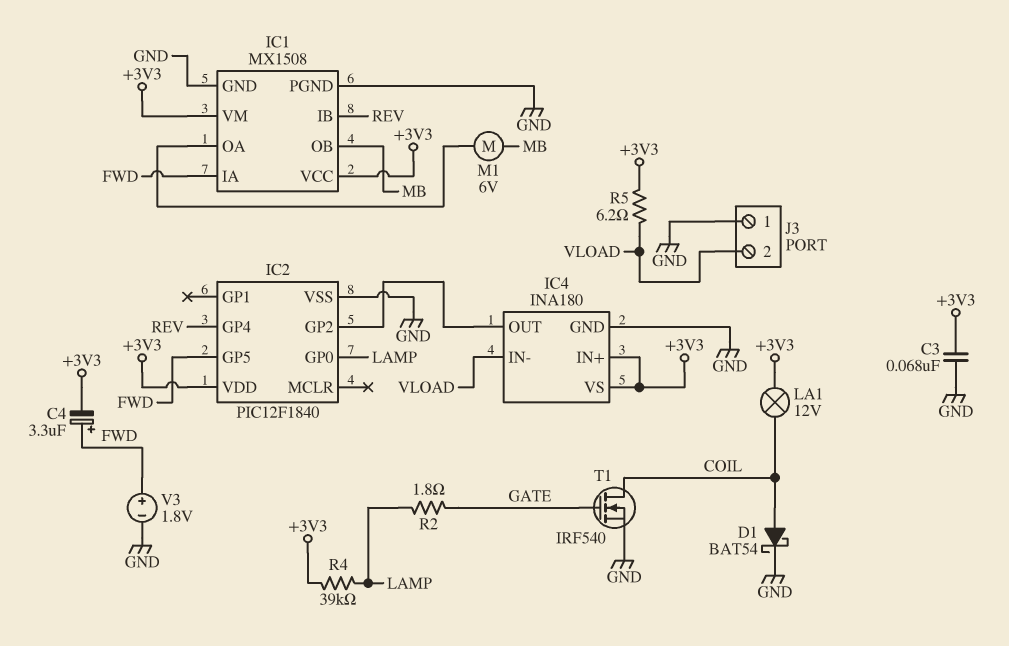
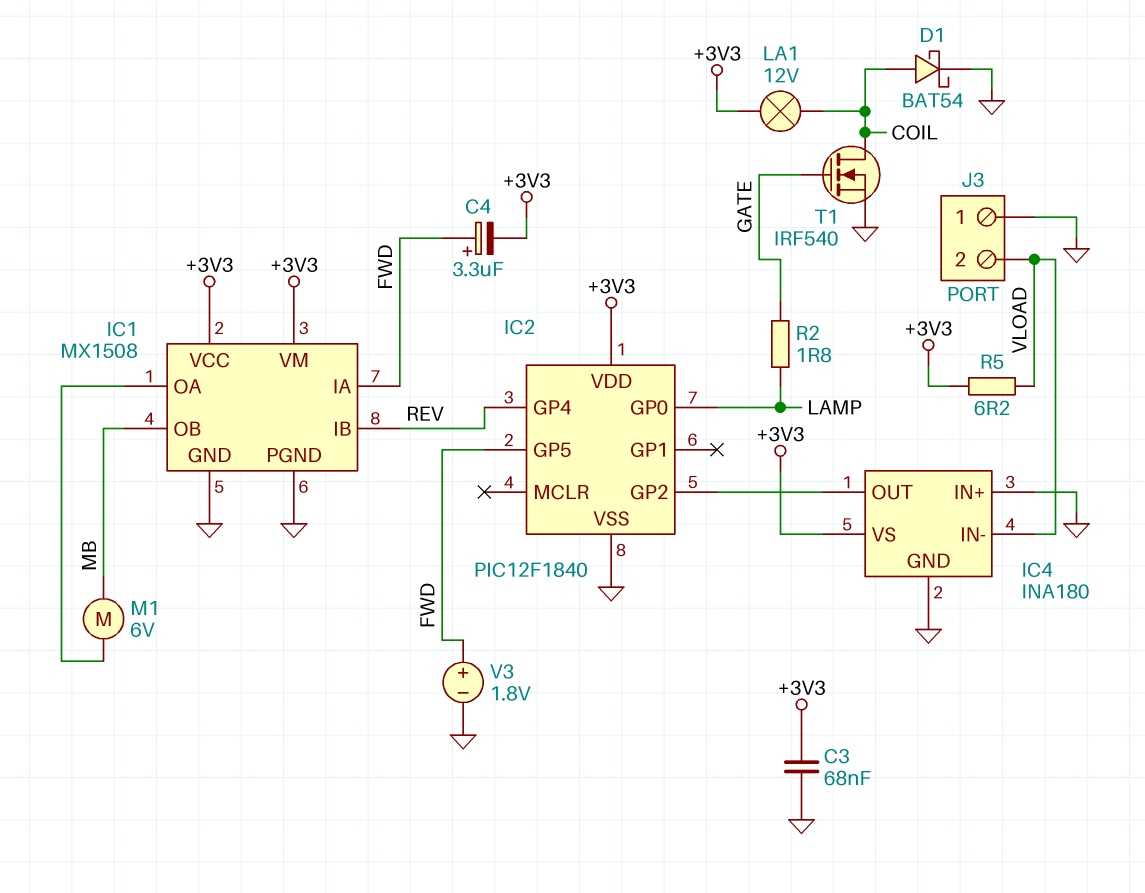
IC4 pin IN+: +3V3 -> GND
R4: 39k (+3V3, LAMP) -> none

